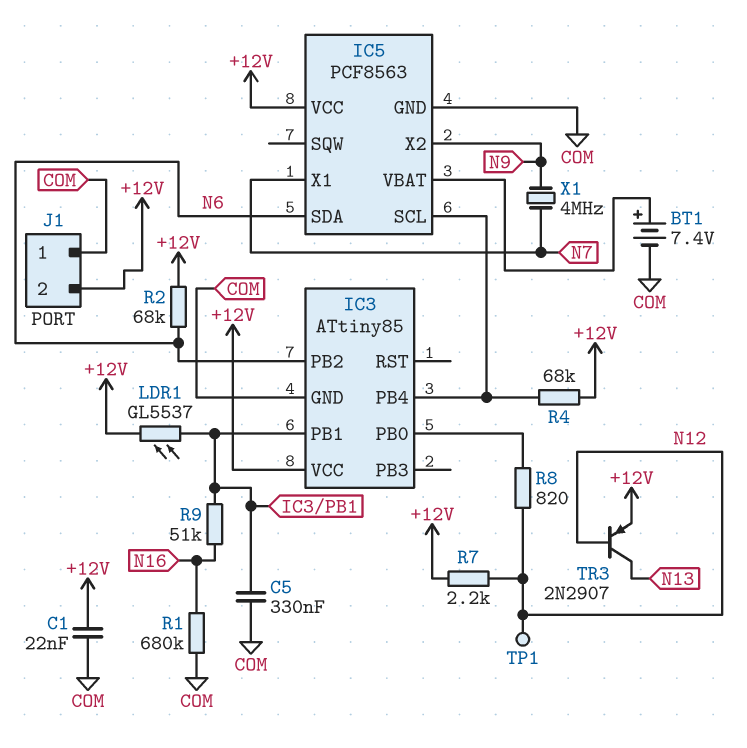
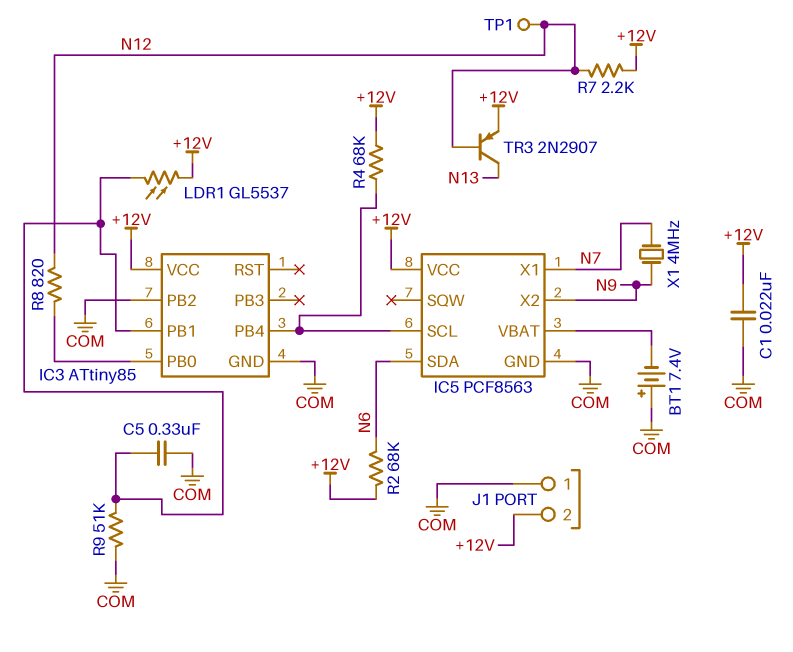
BT1: 7.4V (plus IC5/VBAT, minus COM) -> 7.4V (plus COM, minus IC5/VBAT)
IC3 pin PB2: N6 -> COM
R1: 680k (COM, N16) -> none
R9: 51k (IC3/PB1, N16) -> 51k (COM, IC3/PB1)

